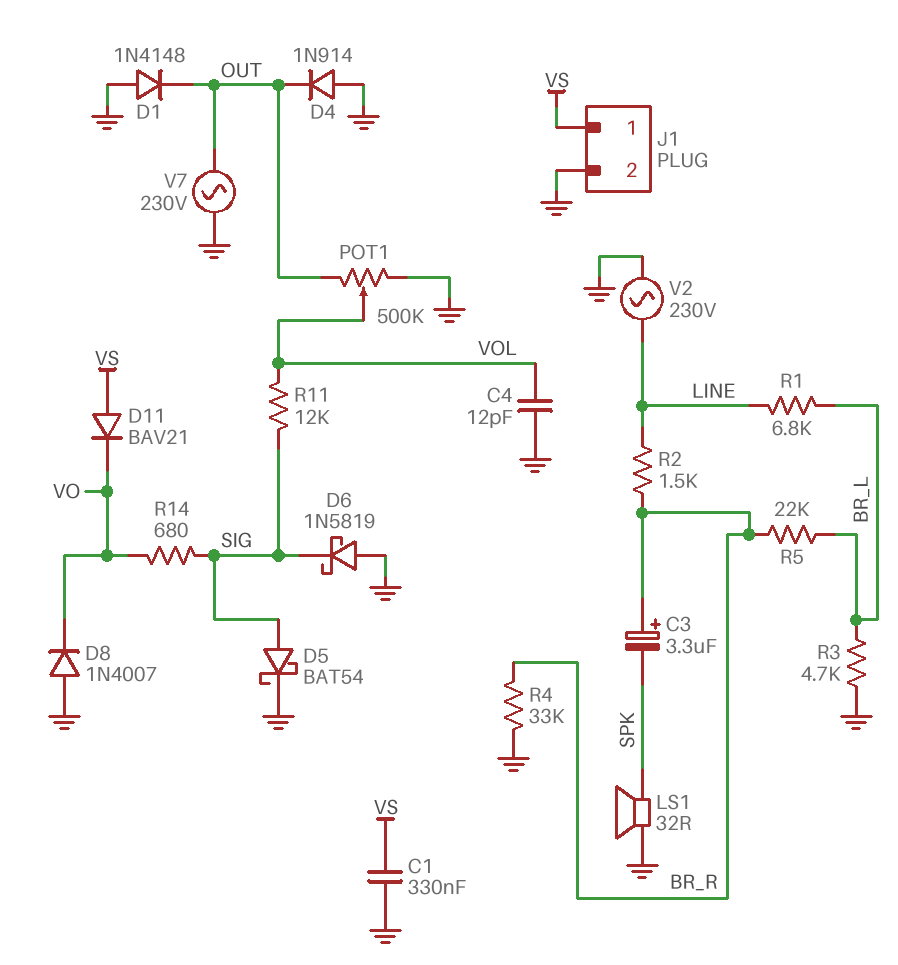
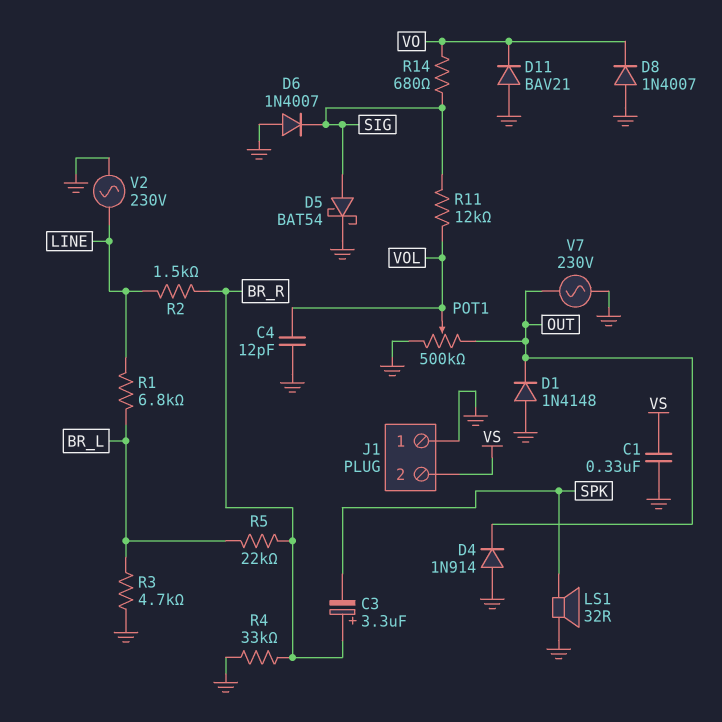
D6: schottky 1N5819 (A GND, K SIG) -> diode 1N4007 (A GND, K SIG)
D11: diode BAV21 (A VS, K VO) -> diode BAV21 (A GND, K VO)
J1 pin 1: VS -> GND
J1 pin 2: GND -> VS

